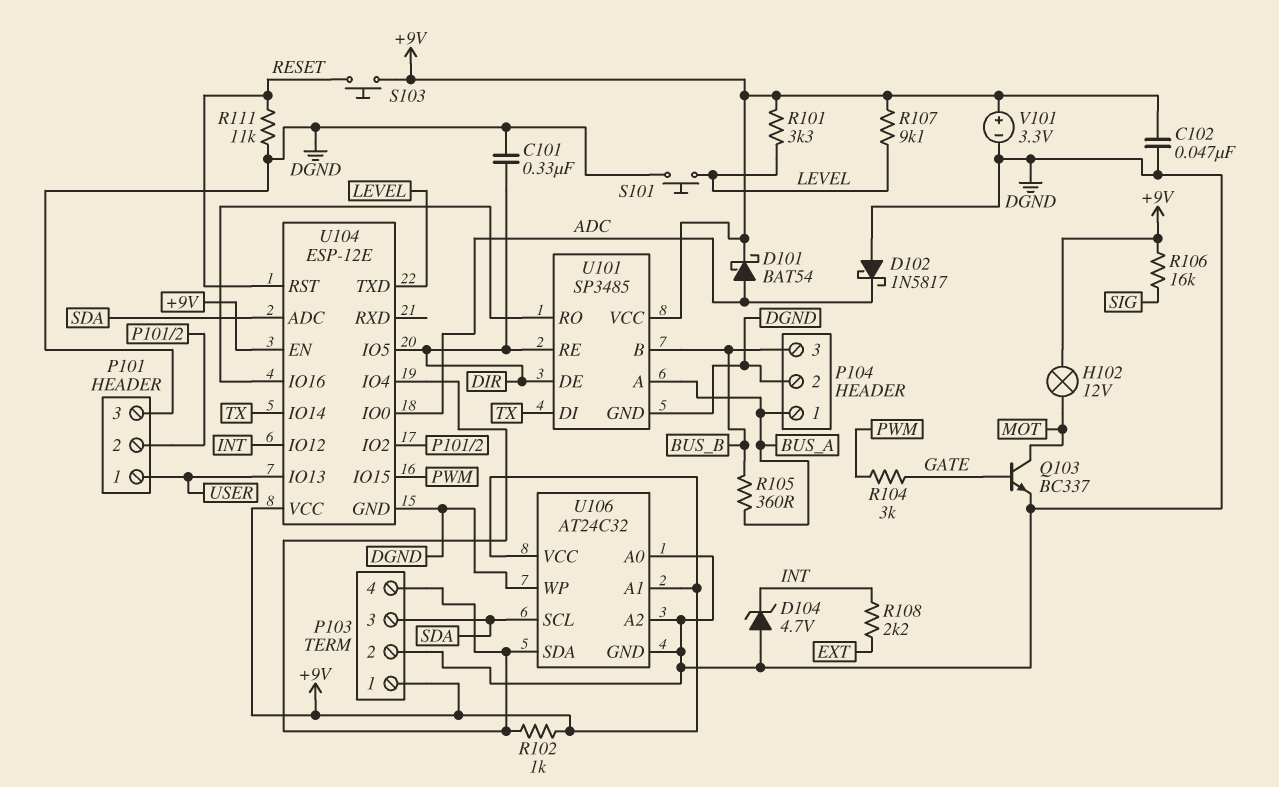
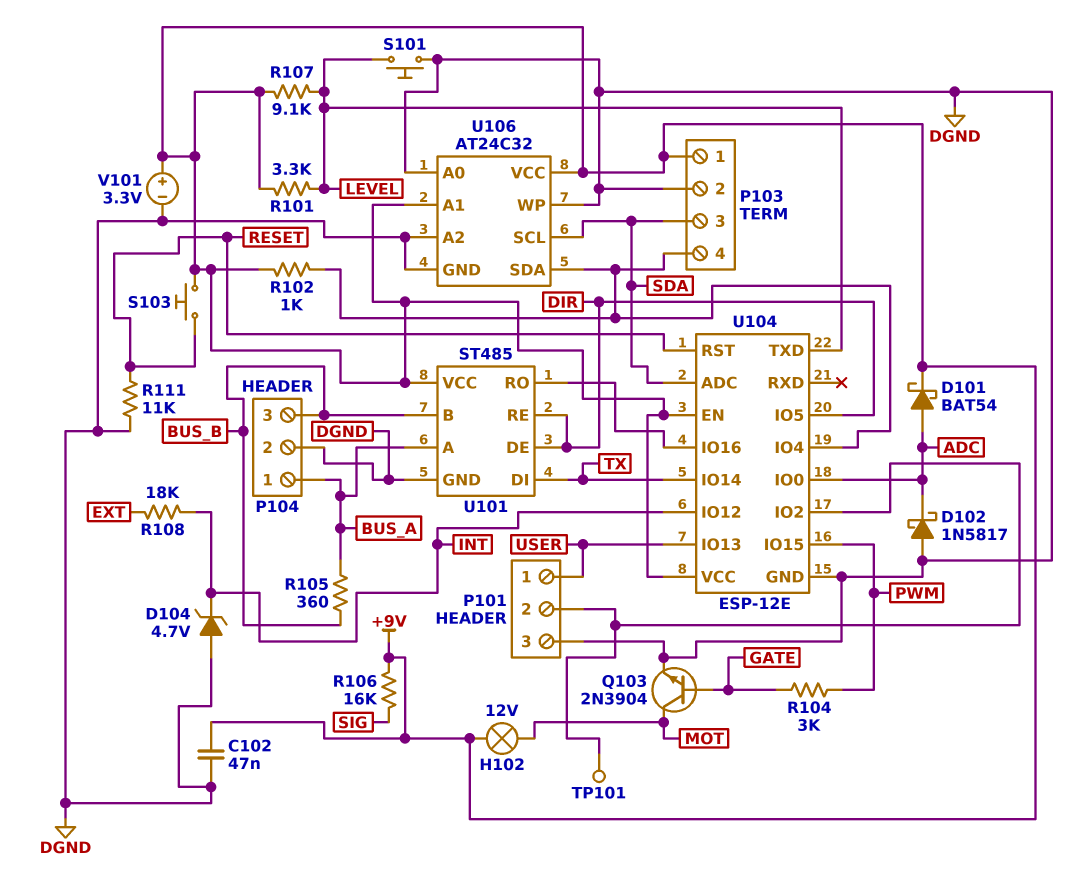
C101: 330nF (DGND, DIR) -> none
Q103: NPN BC337 (B GATE, C MOT, E DGND) -> NPN 2N3904 (B GATE, C MOT, E DGND)
R108: 2.2k (EXT, INT) -> 18k (EXT, INT)
TP101: none -> test point (P101/2)
U101: SP3485 -> ST485

